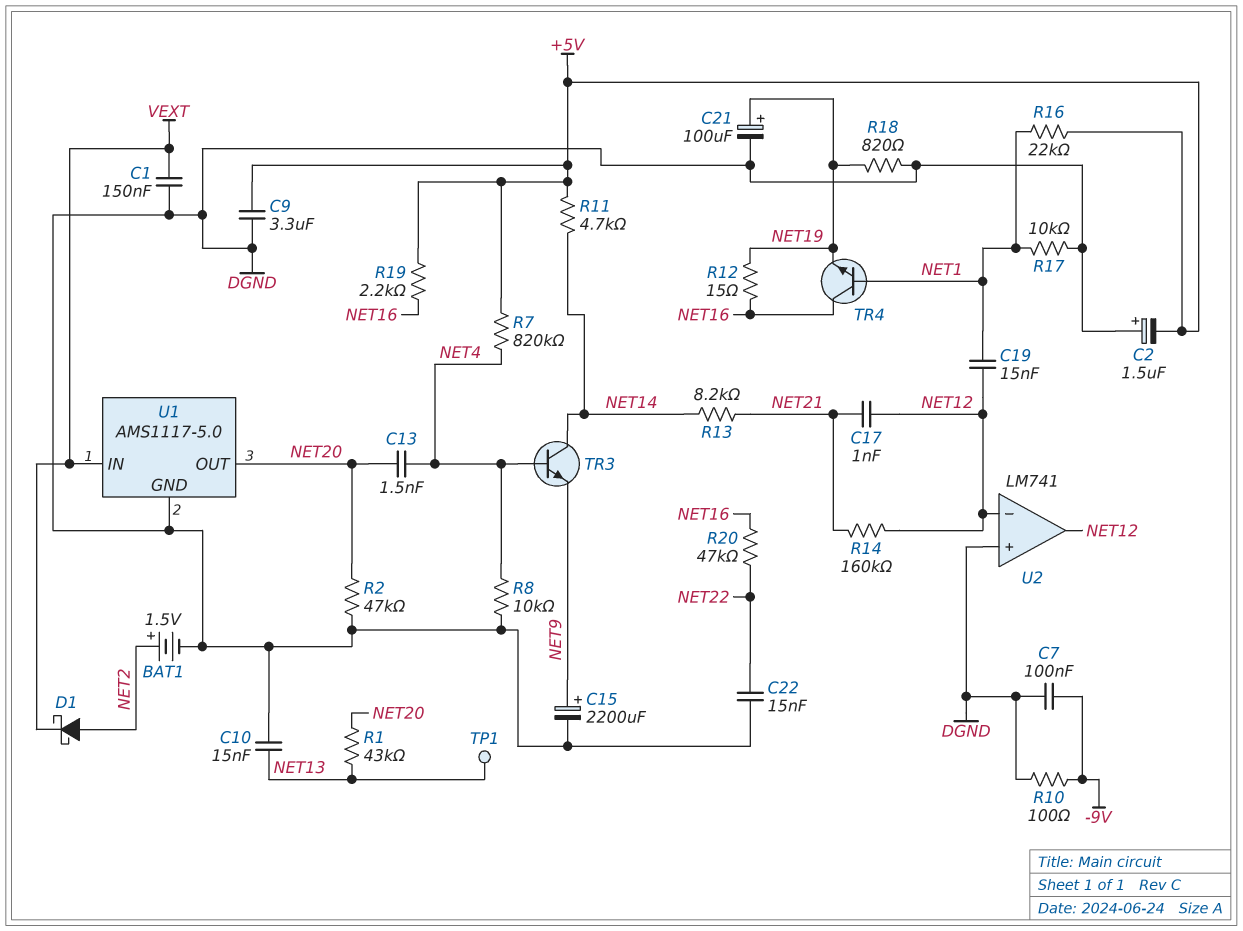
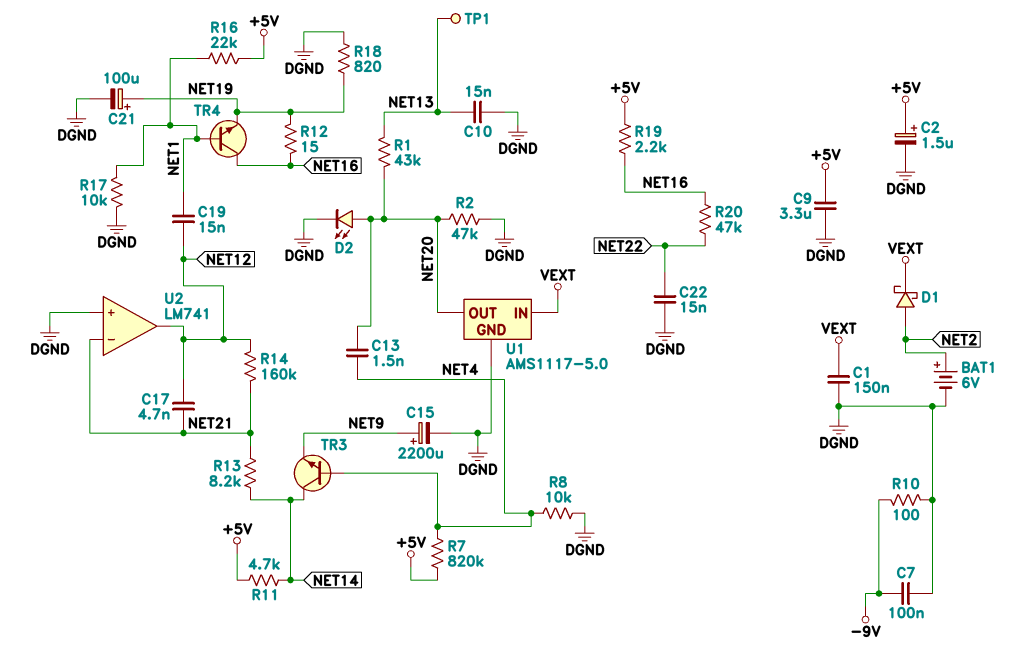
BAT1: 1.5V (plus NET2, minus DGND) -> 6V (plus NET2, minus DGND)
C2: 1.5uF (plus DGND, minus +5V) -> 1.5uF (plus +5V, minus DGND)
C17: 1nF (NET12, NET21) -> 4.7nF (NET12, NET21)
D2: none -> LED (A NET20, K DGND)
U2 pin in-: NET12 -> NET21

